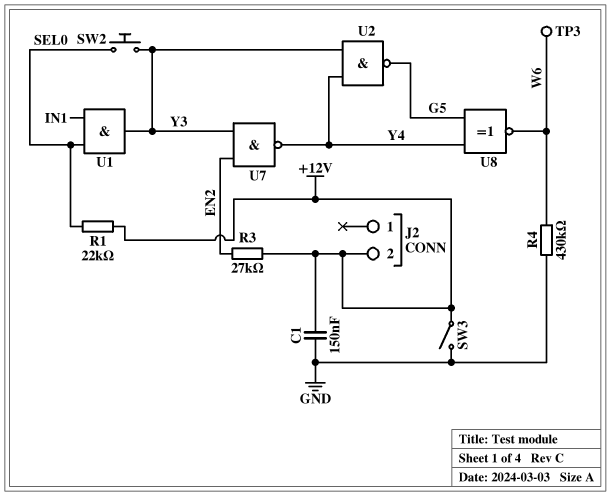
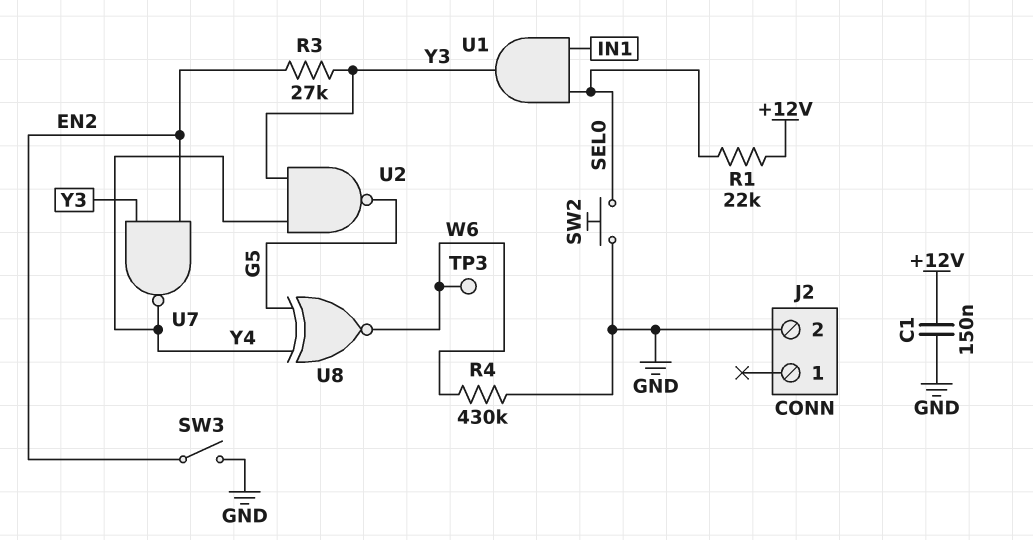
J2 pin 2: +12V -> GND
R3: 27k (+12V, EN2) -> 27k (EN2, Y3)
SW2: button (SEL0, Y3) -> button (GND, SEL0)
SW3: switch (+12V, GND) -> switch (EN2, GND)

